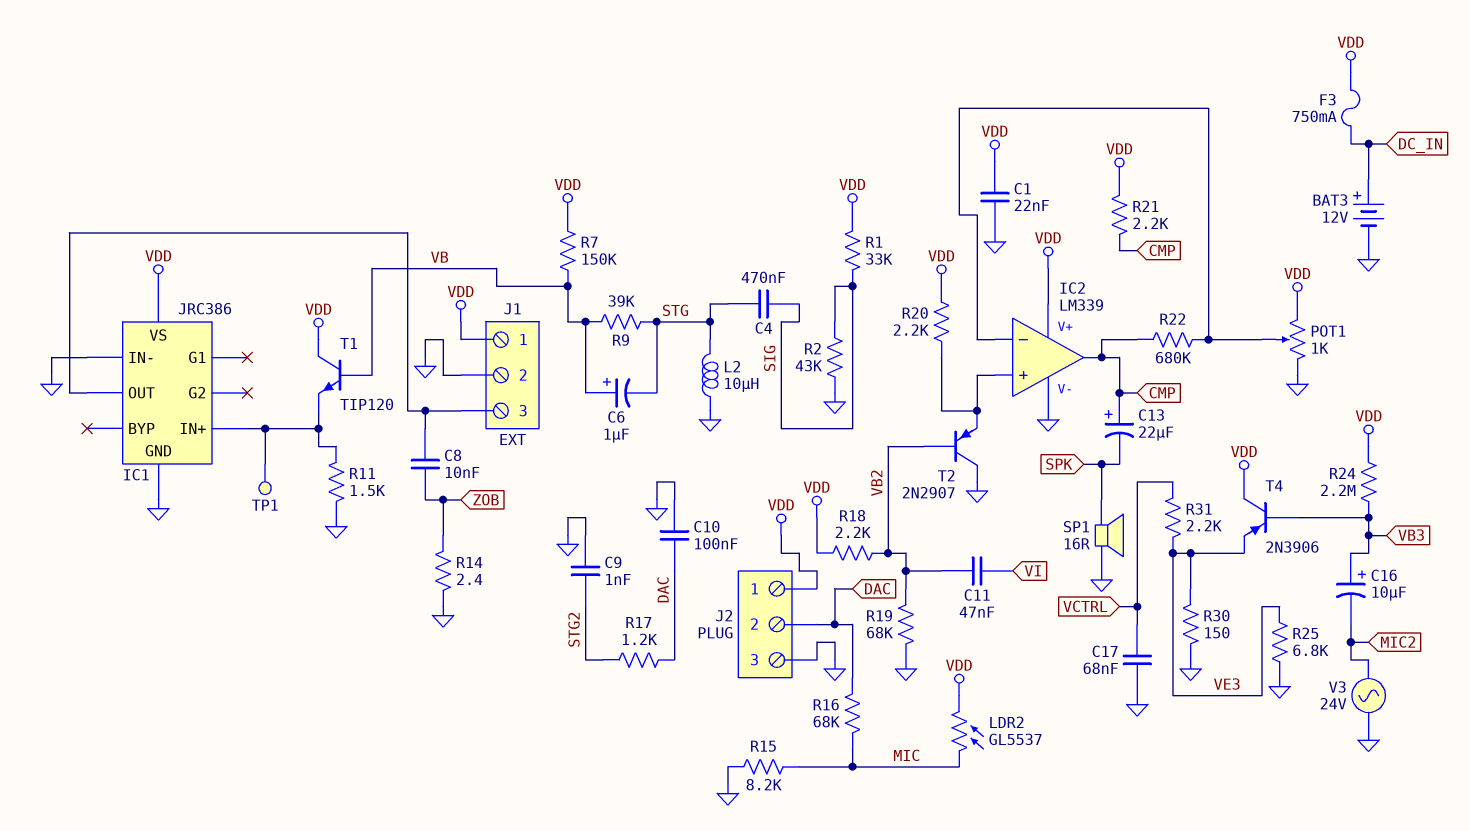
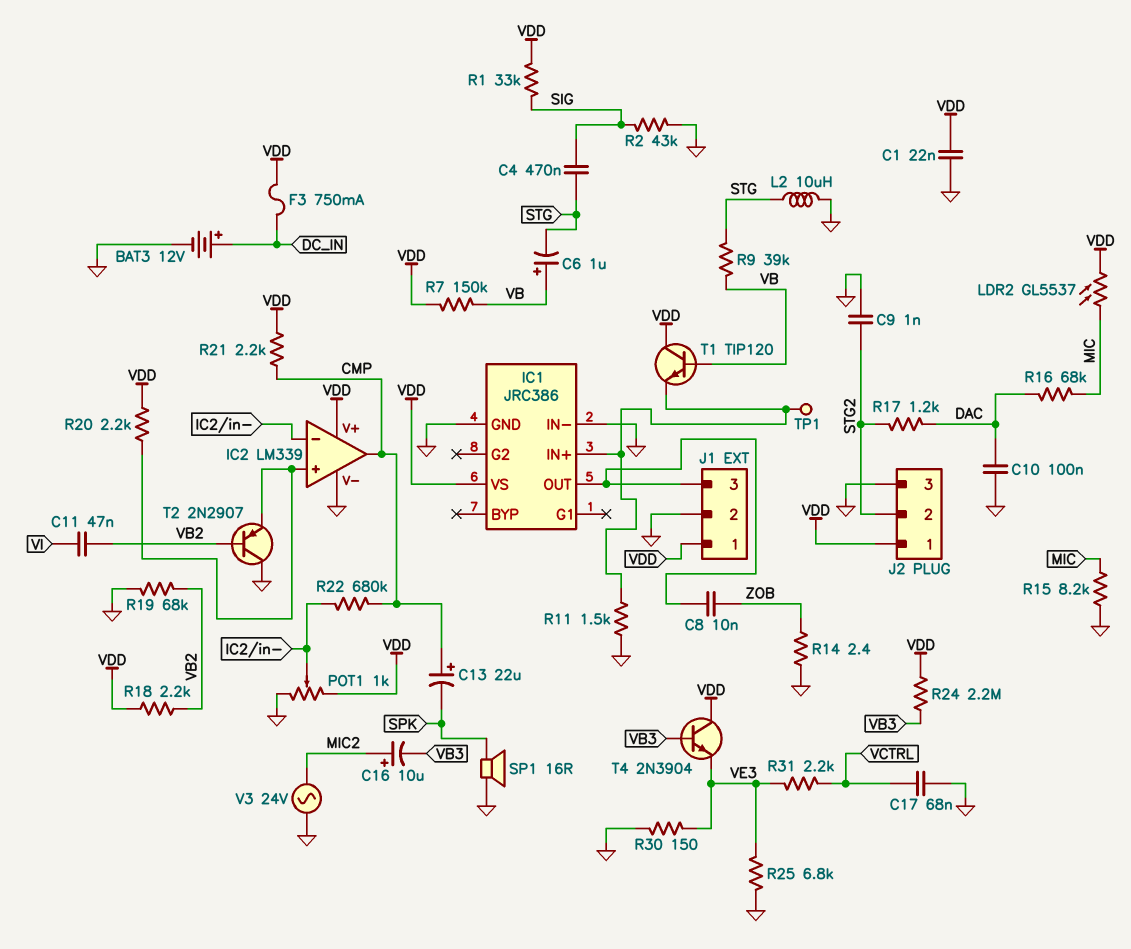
C16: 10uF (plus VB3, minus MIC2) -> 10uF (plus MIC2, minus VB3)
J2 pin 2: DAC -> STG2
T4: PNP 2N3906 (B VB3, C VDD, E VE3) -> NPN 2N3904 (B VB3, C VDD, E VE3)

